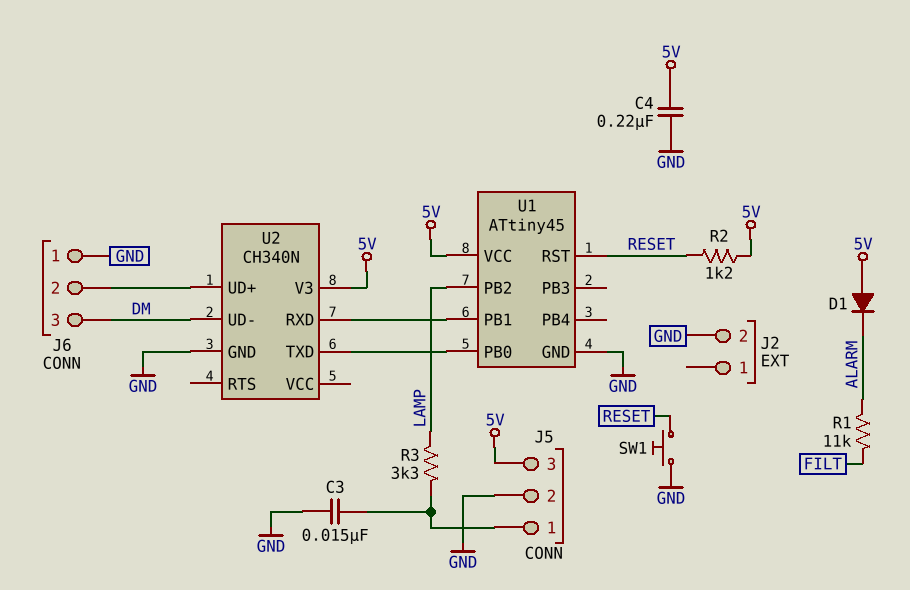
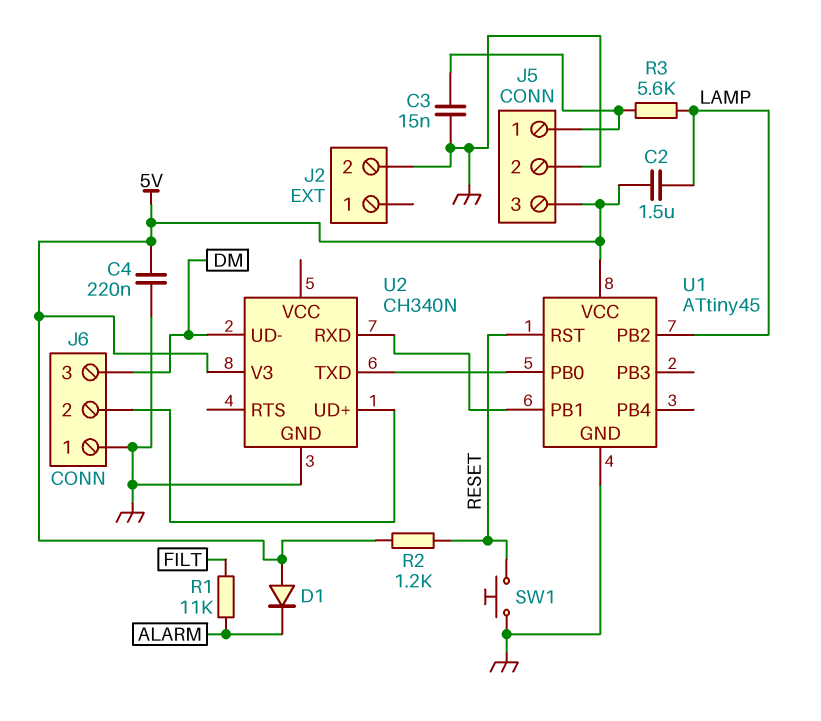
C2: none -> 1.5uF (5V, LAMP)
R3: 3.3k (J5/1, LAMP) -> 5.6k (J5/1, LAMP)

